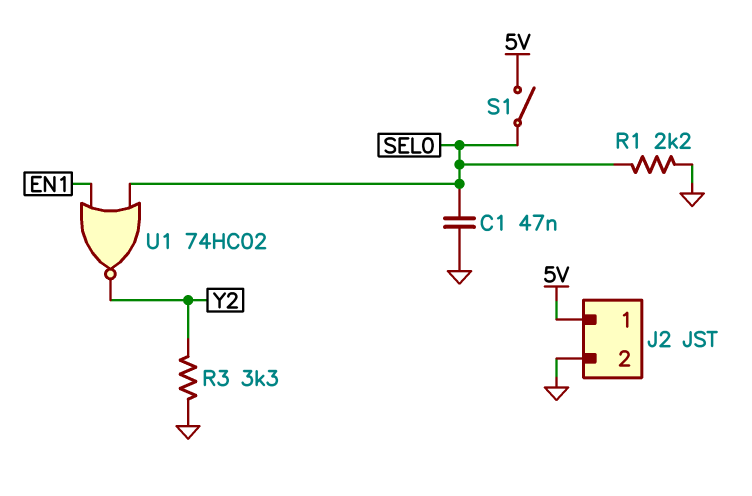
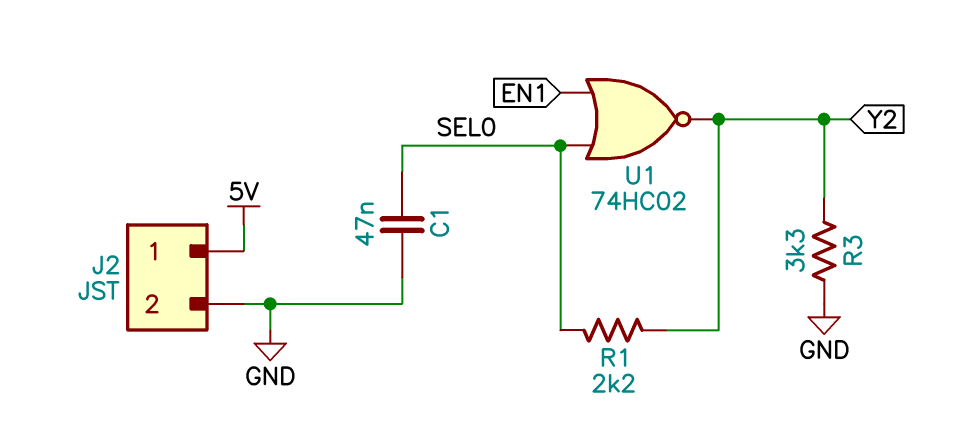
R1: 2.2k (GND, SEL0) -> 2.2k (SEL0, Y2)
S1: switch (5V, SEL0) -> none

